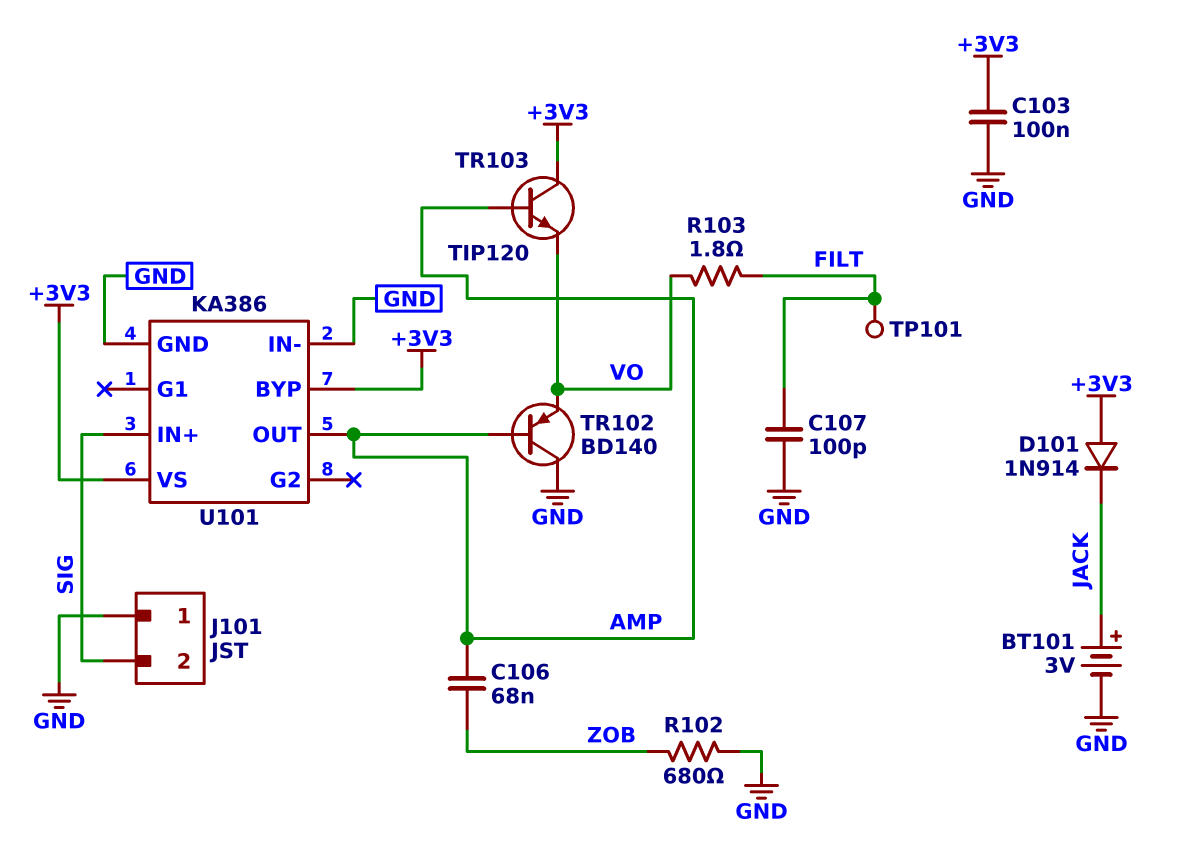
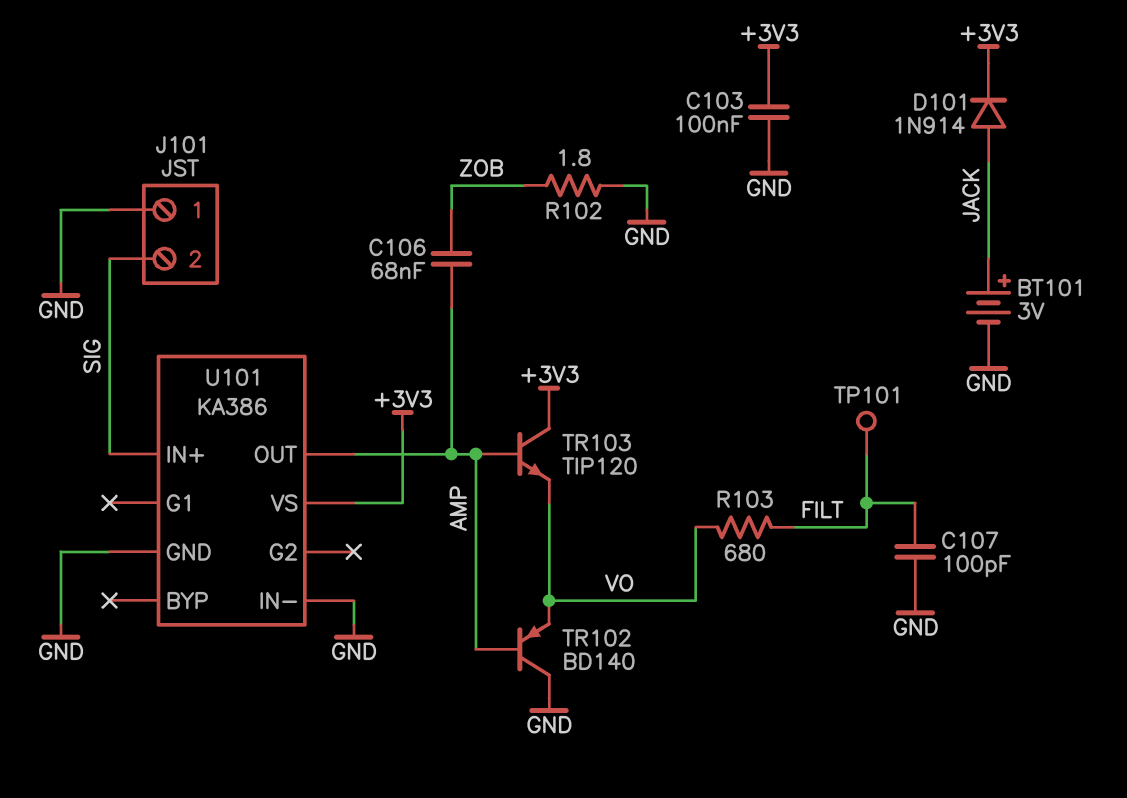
D101: diode 1N914 (A +3V3, K JACK) -> diode 1N914 (A JACK, K +3V3)
R102: 680 (GND, ZOB) -> 1.8 (GND, ZOB)
R103: 1.8 (FILT, VO) -> 680 (FILT, VO)
U101 pin BYP: +3V3 -> none

